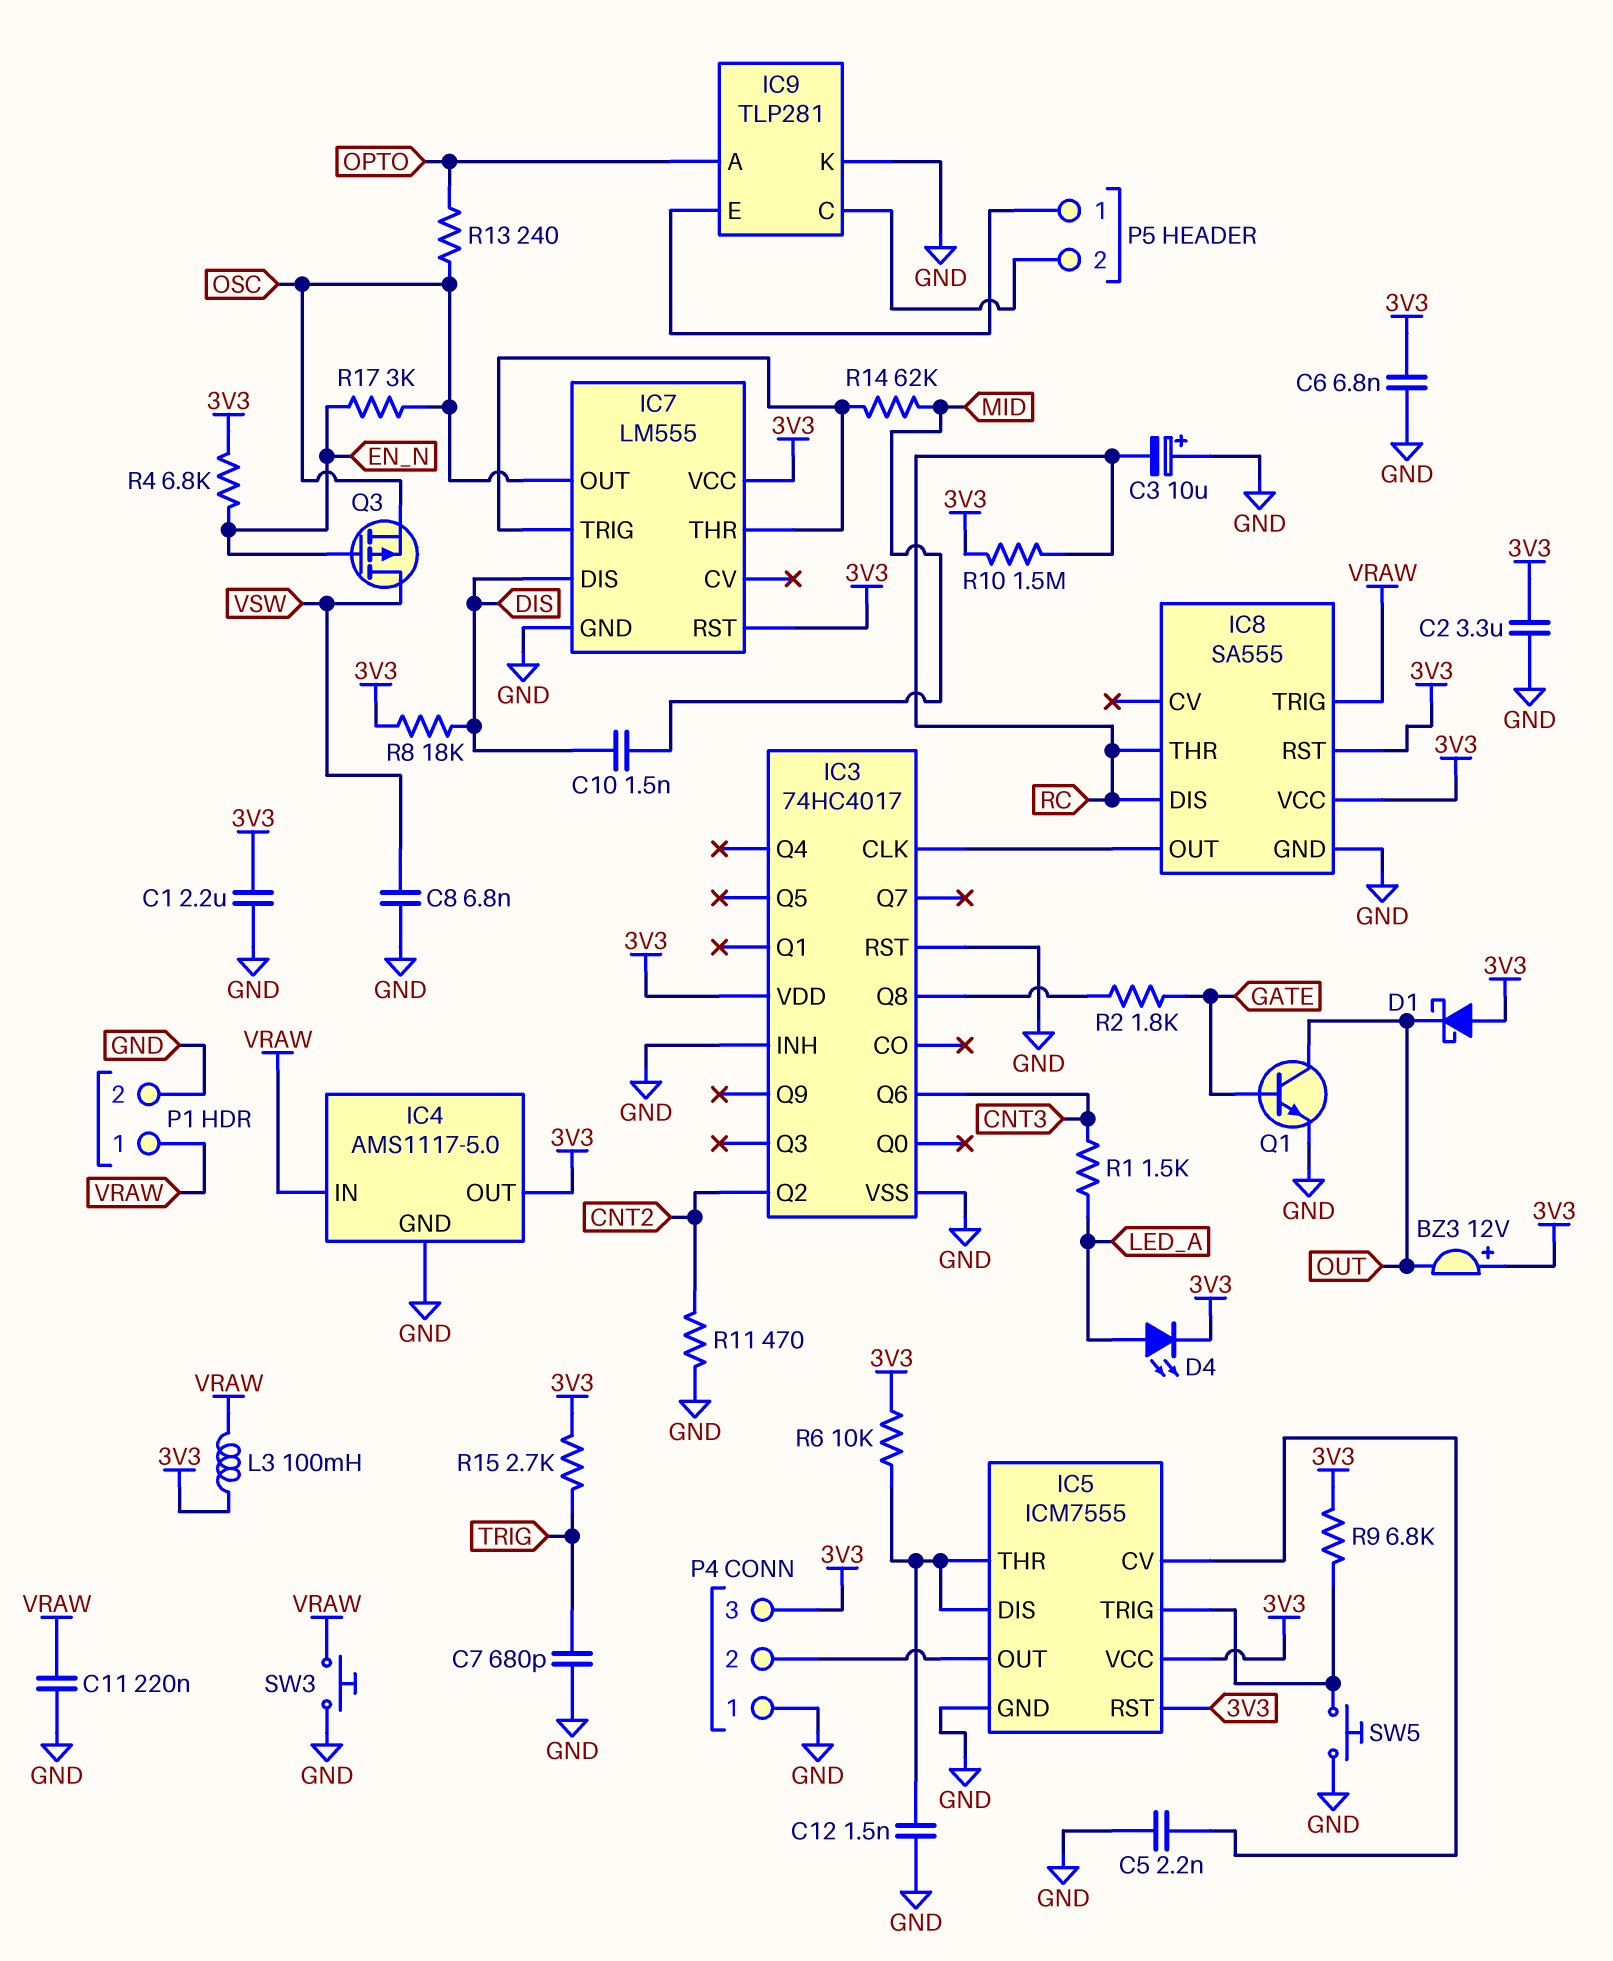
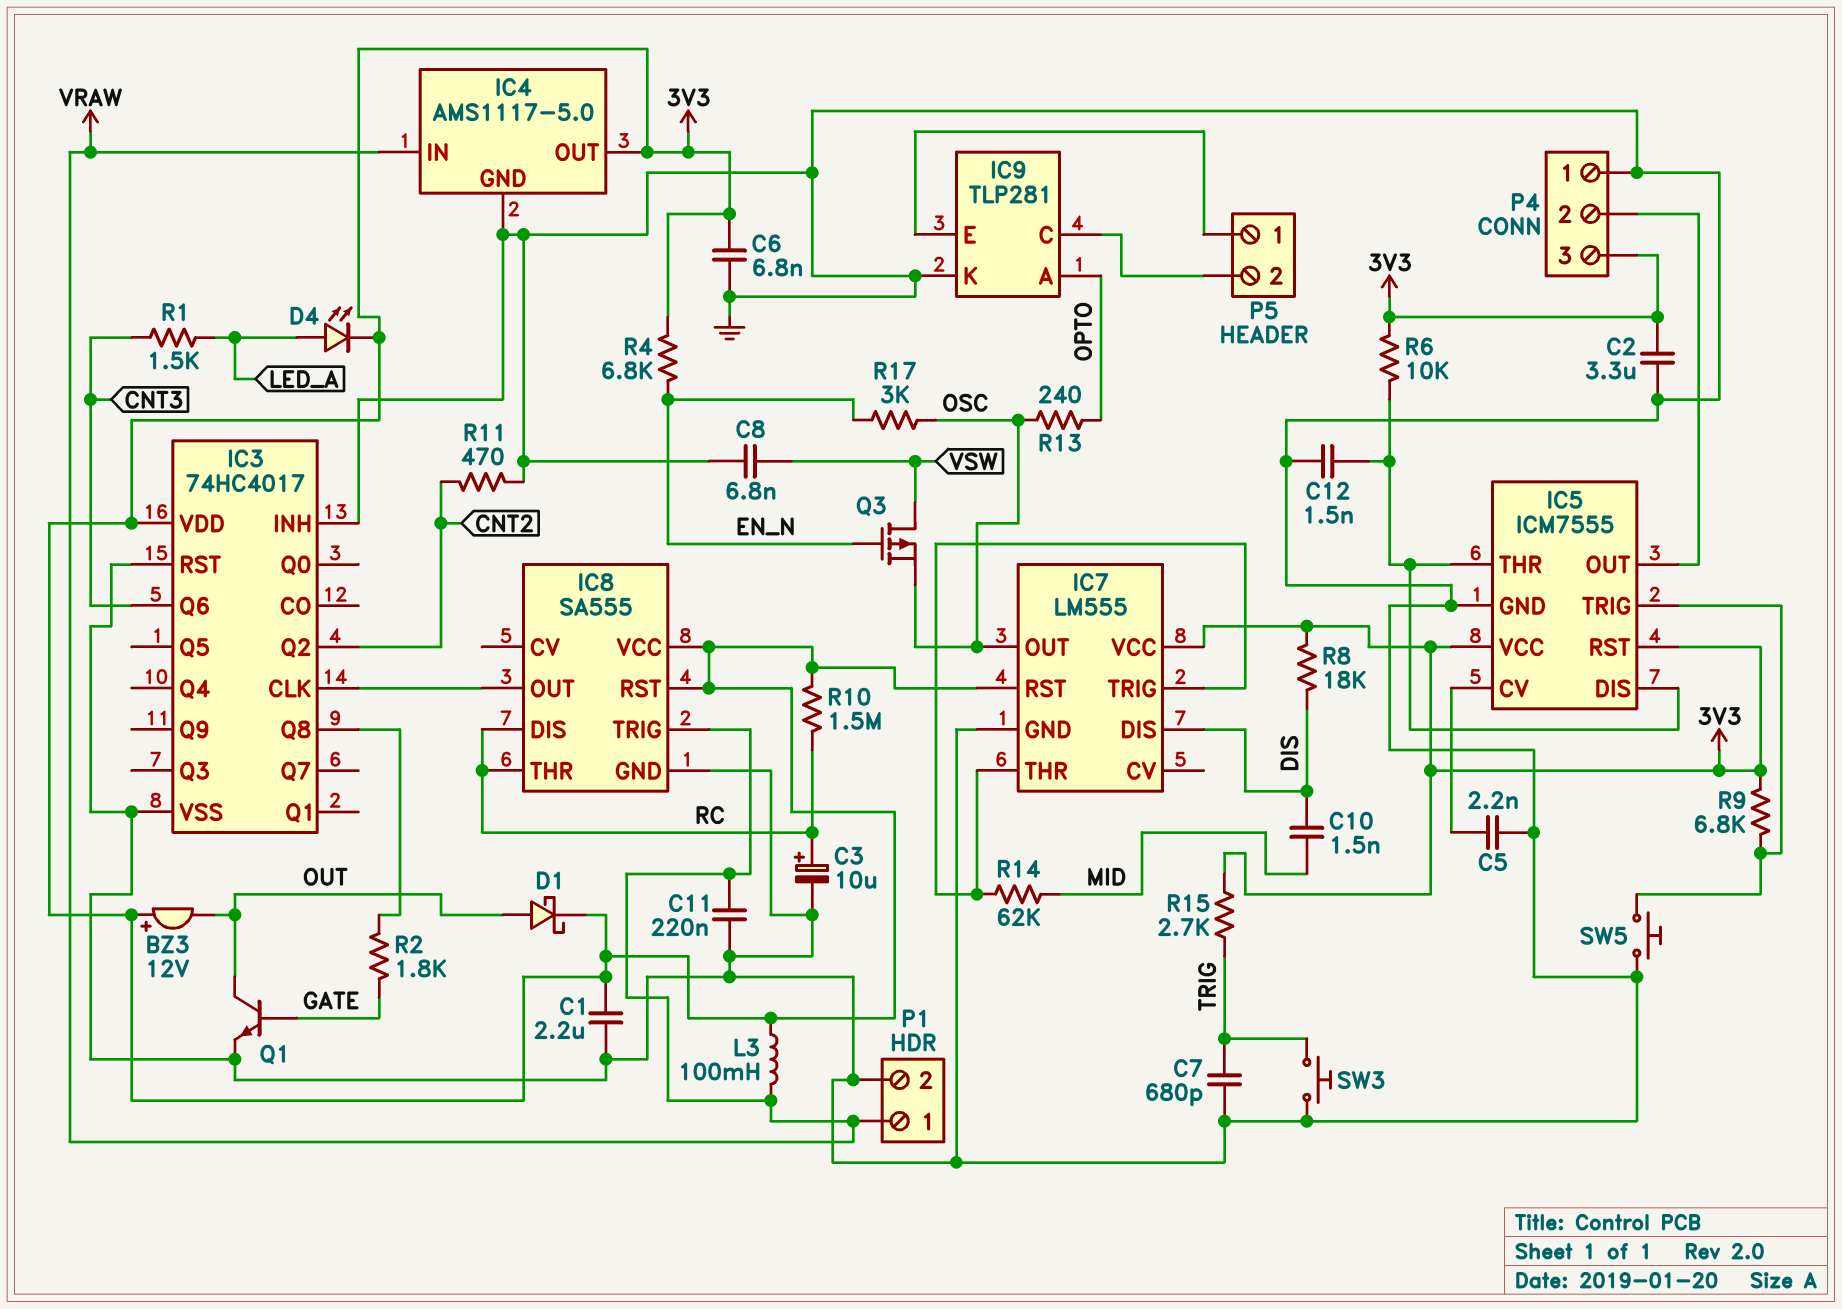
C3: 10uF (plus GND, minus RC) -> 10uF (plus RC, minus GND)
D1: schottky (A 3V3, K OUT) -> schottky (A OUT, K 3V3)
SW3: button (GND, VRAW) -> button (GND, TRIG)

